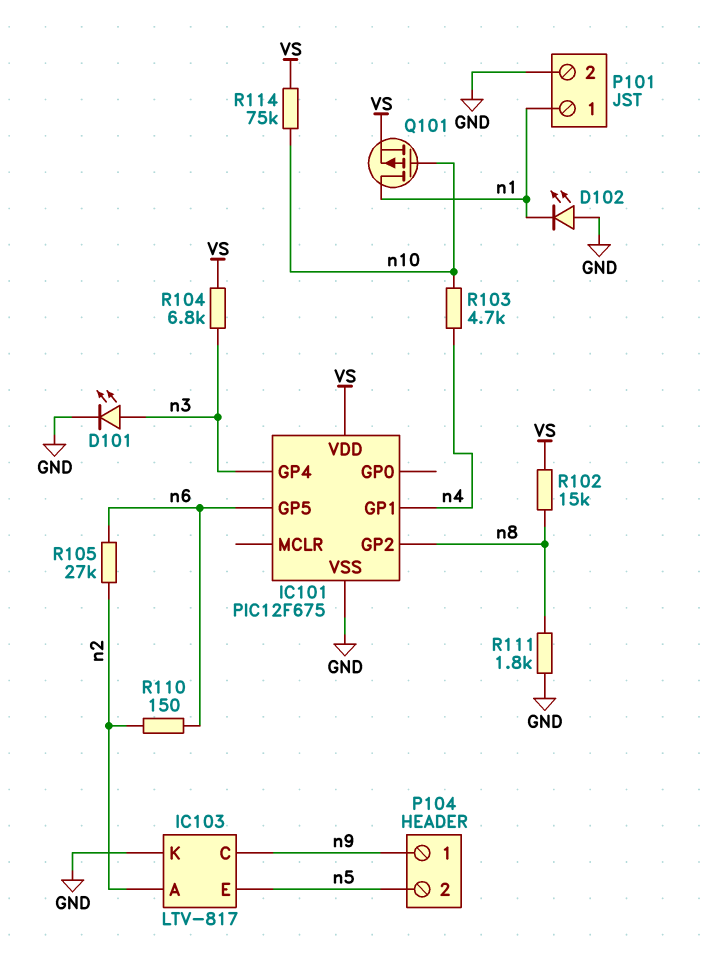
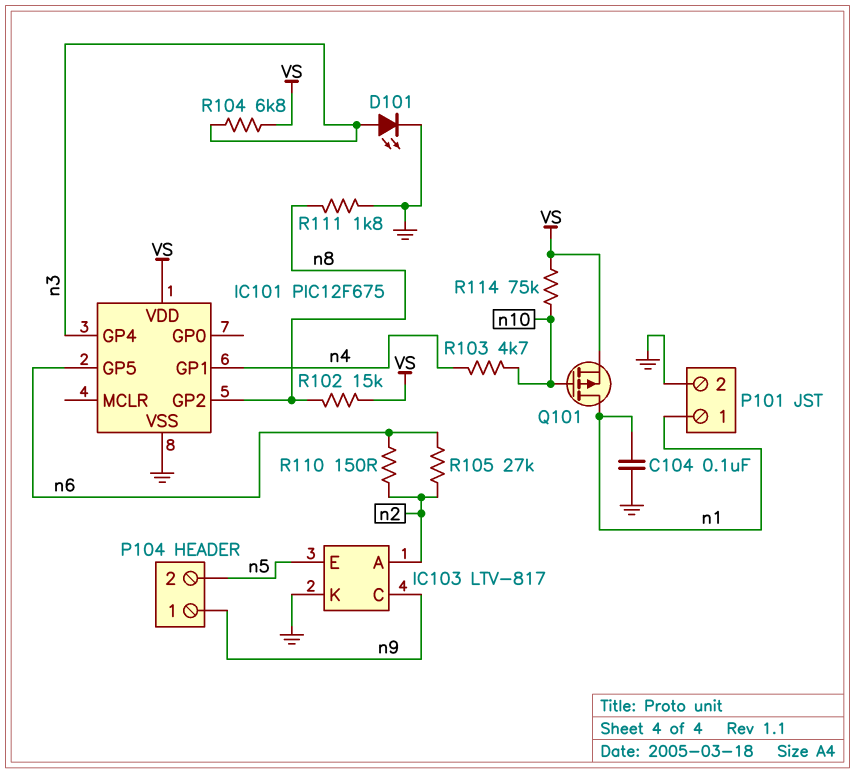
C104: none -> 100nF (GND, n1)
D102: LED (A GND, K n1) -> none

